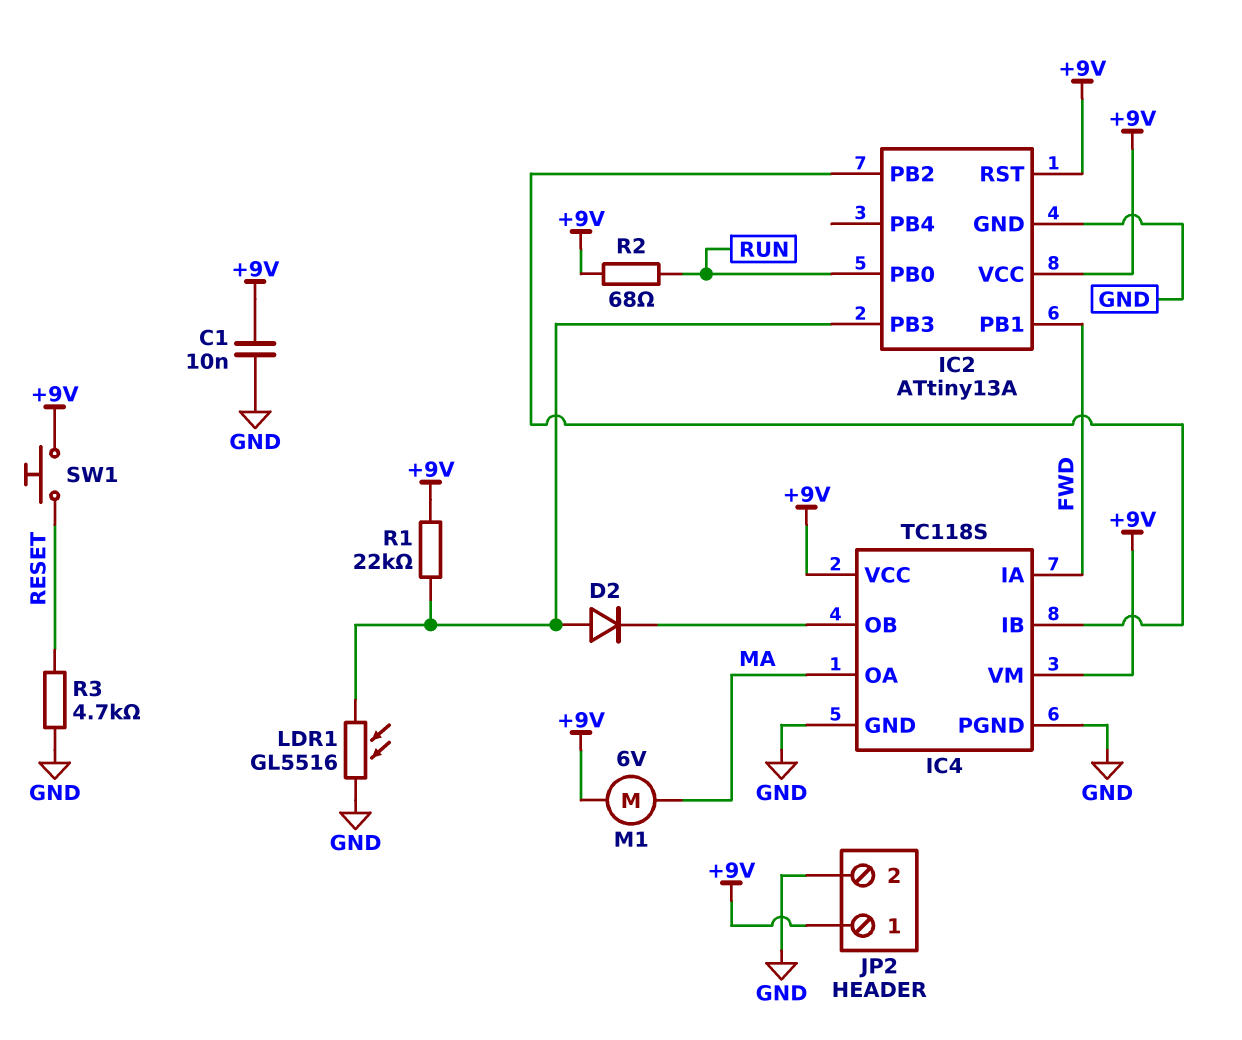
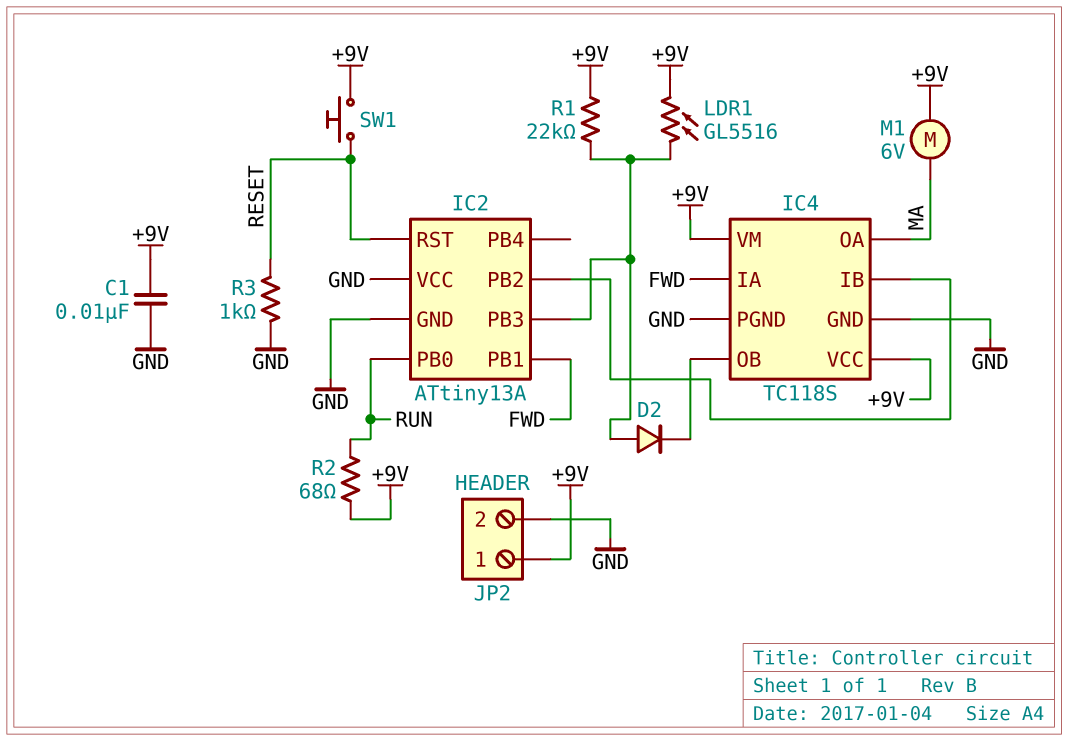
IC2 pin RST: +9V -> RESET
IC2 pin VCC: +9V -> GND
LDR1: GL5516 (GND, IC2/PB3) -> GL5516 (+9V, IC2/PB3)
R3: 4.7k (GND, RESET) -> 1k (GND, RESET)

